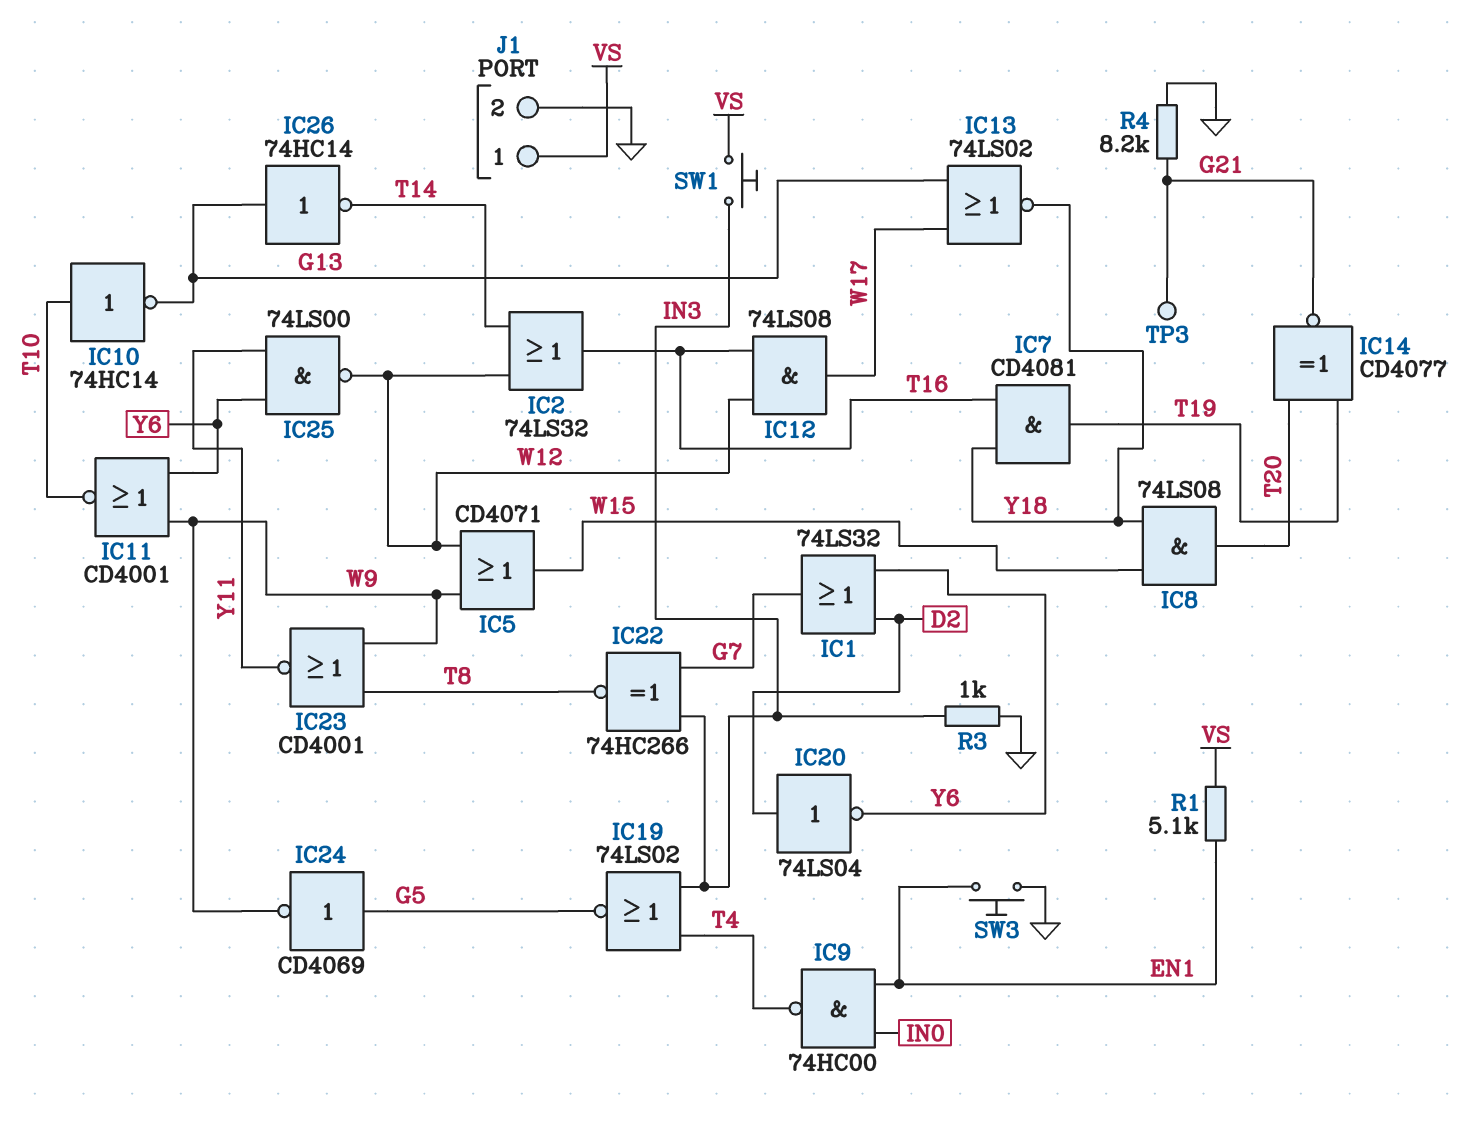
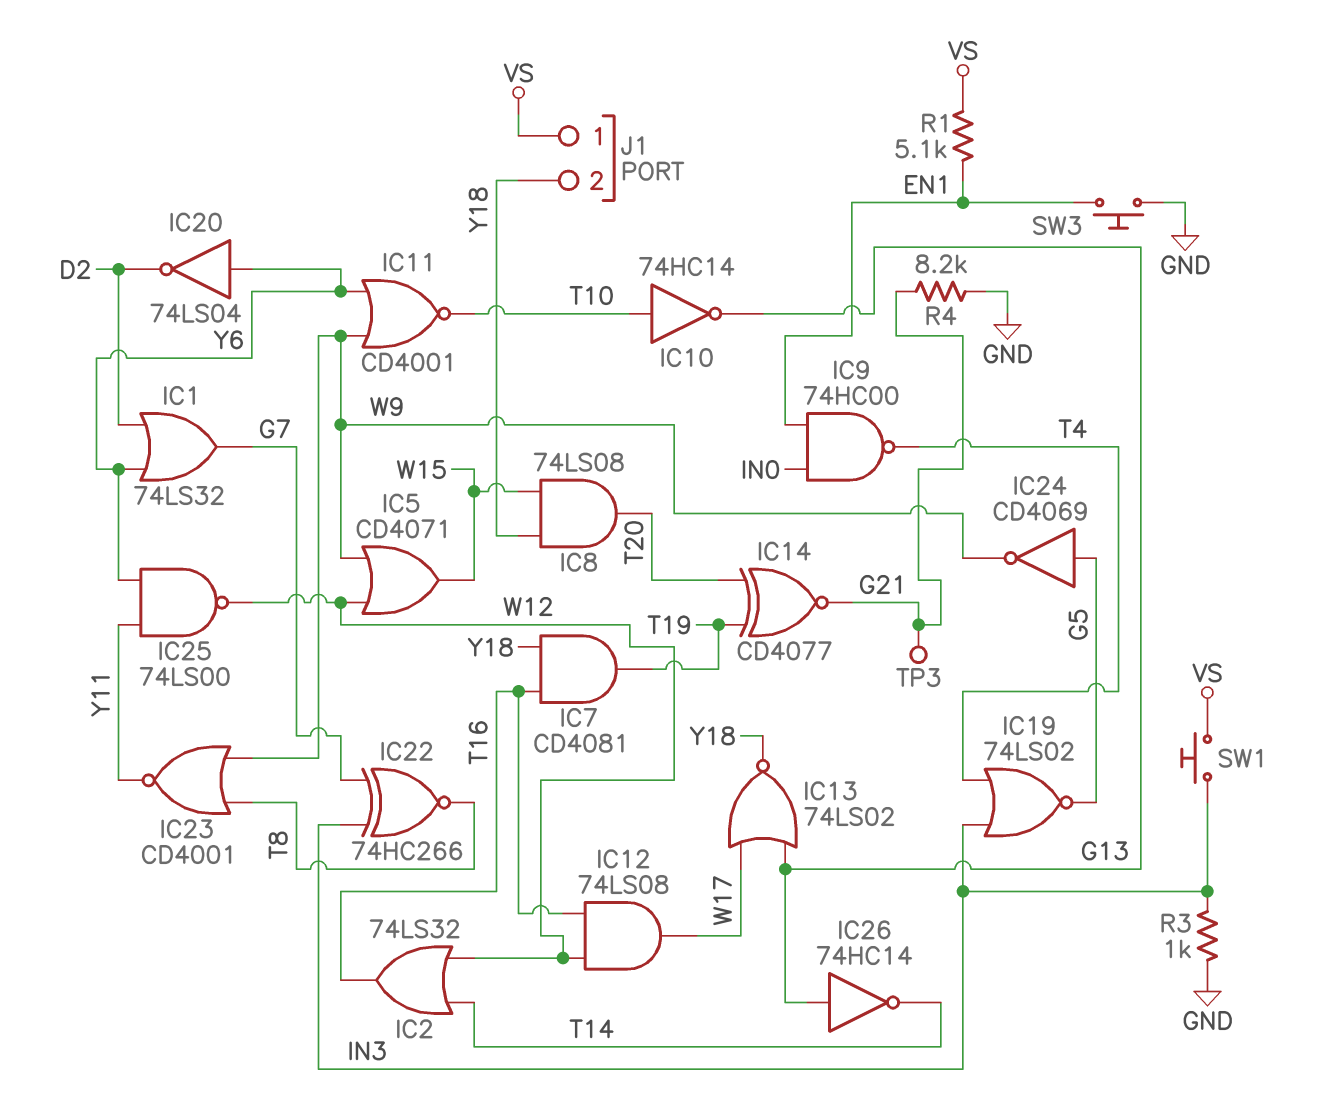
IC20: NOT 74LS04 (in D2, out Y6) -> NOT 74LS04 (in Y6, out D2)
J1 pin 2: GND -> Y18

